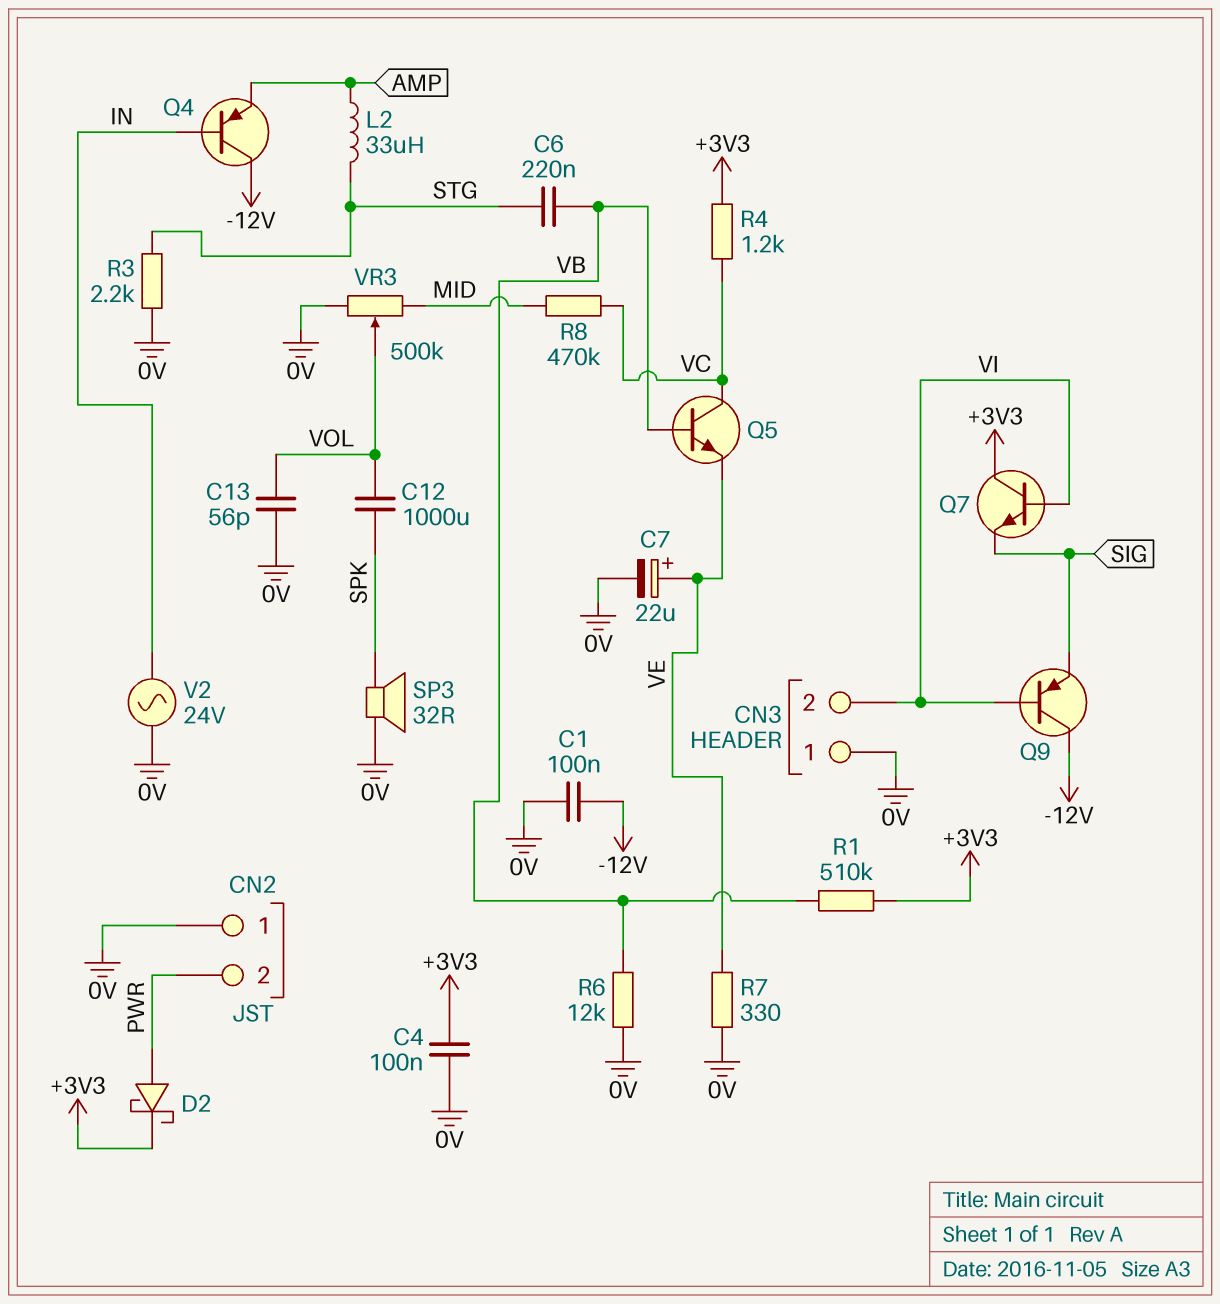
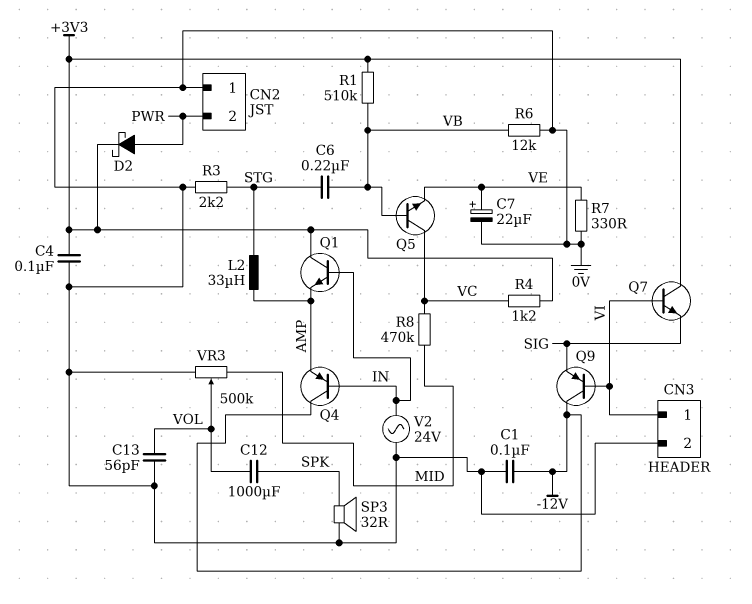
CN3 pin 1: 0V -> VI
CN3 pin 2: VI -> 0V
Q1: none -> NPN (B IN, C +3V3, E AMP)

